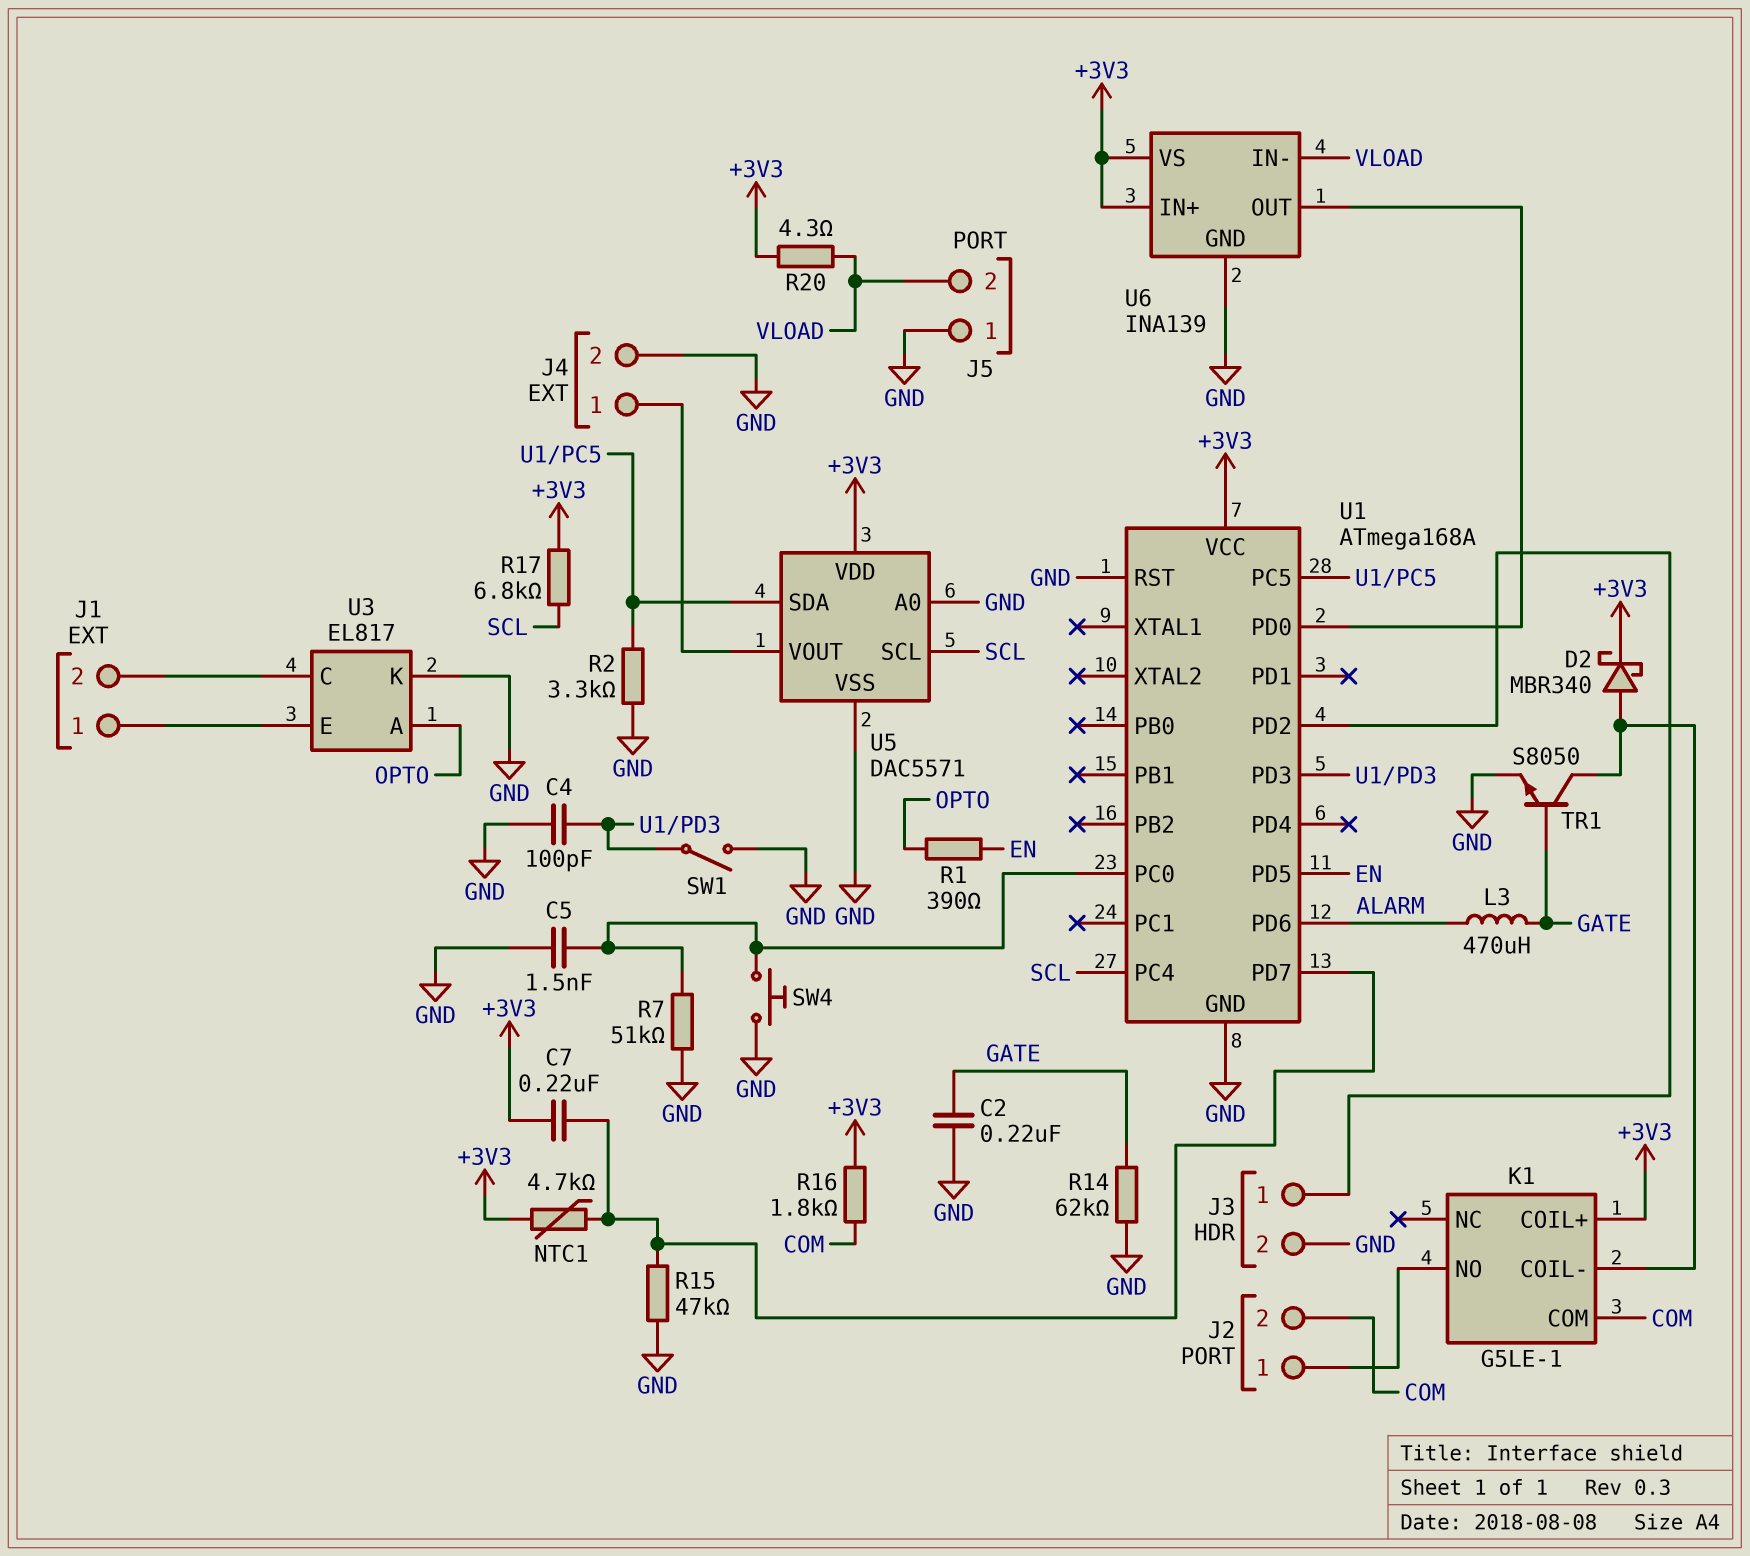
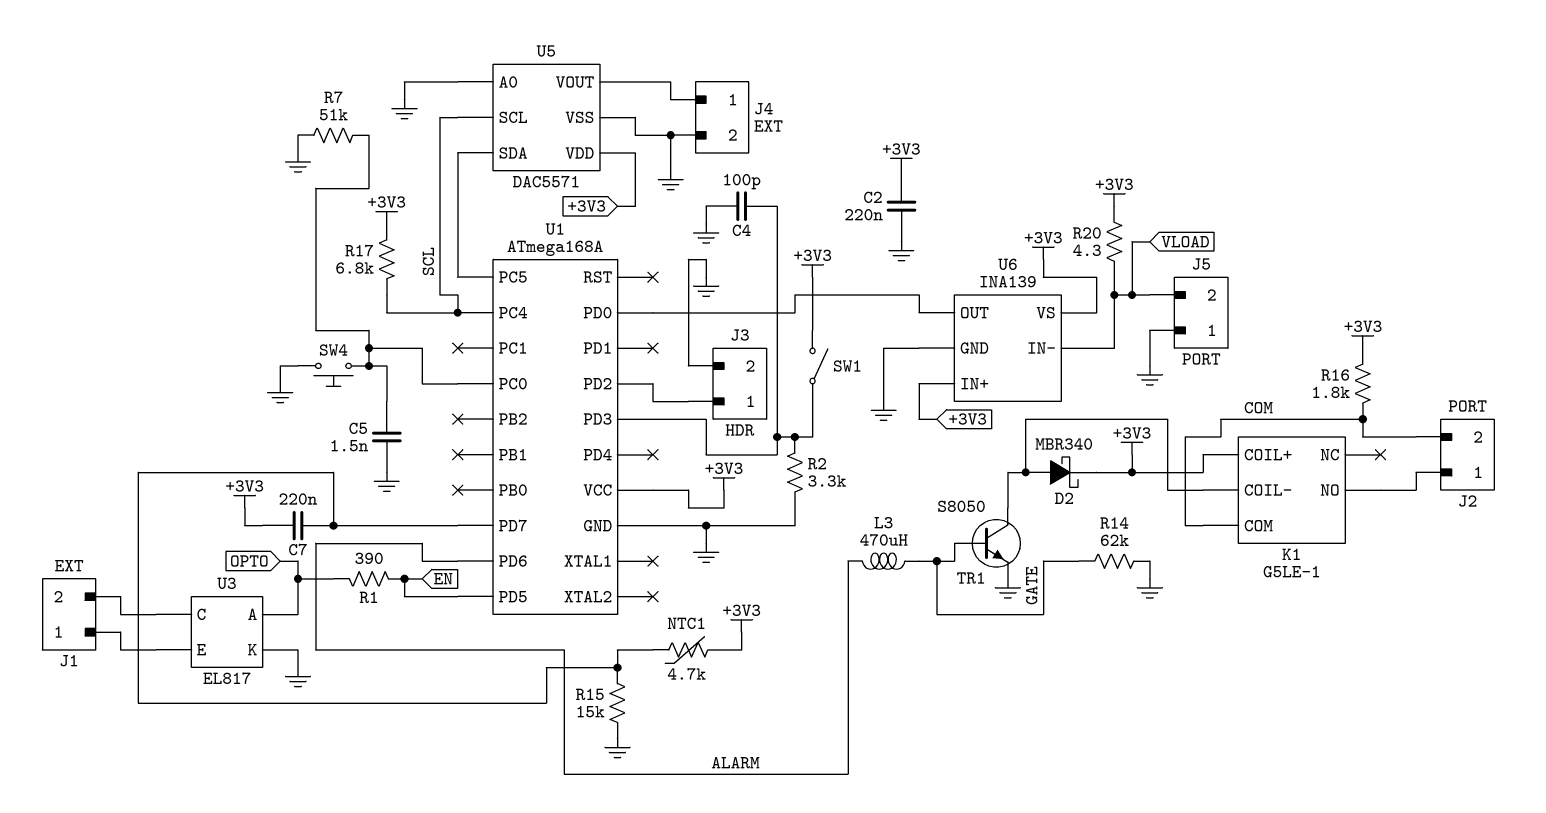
C2: 220nF (GATE, GND) -> 220nF (+3V3, GND)
R2: 3.3k (GND, U1/PC5) -> 3.3k (GND, U1/PD3)
R15: 47k (GND, U1/PD7) -> 15k (GND, U1/PD7)
SW1: switch (GND, U1/PD3) -> switch (+3V3, U1/PD3)
U1 pin RST: GND -> none

